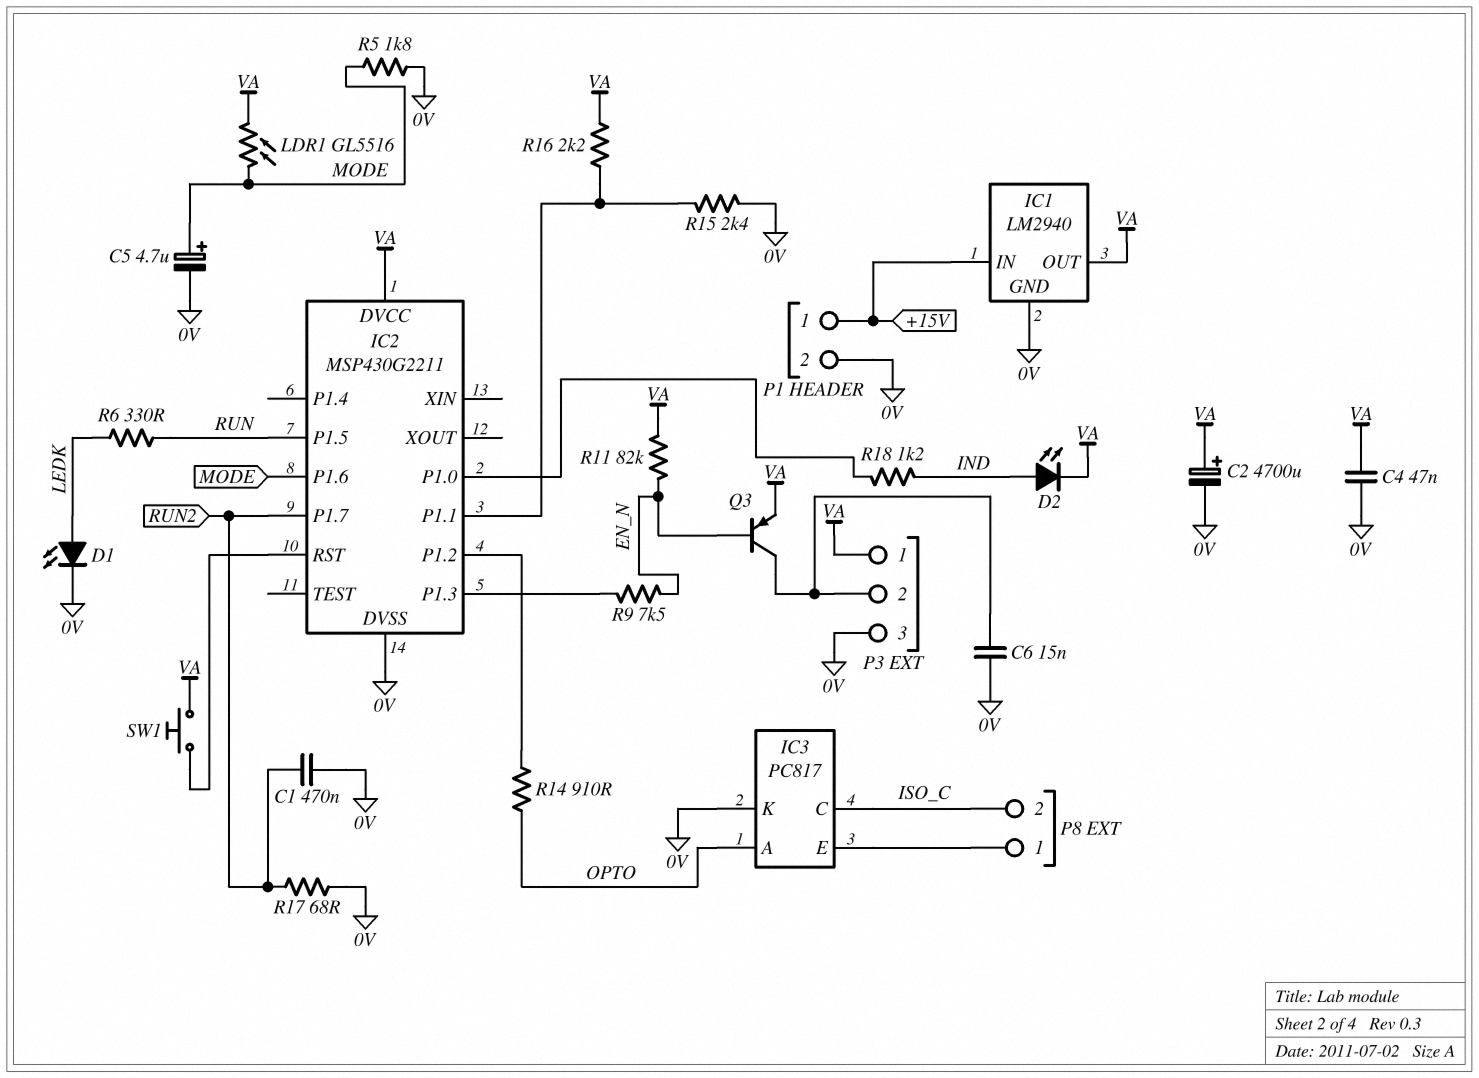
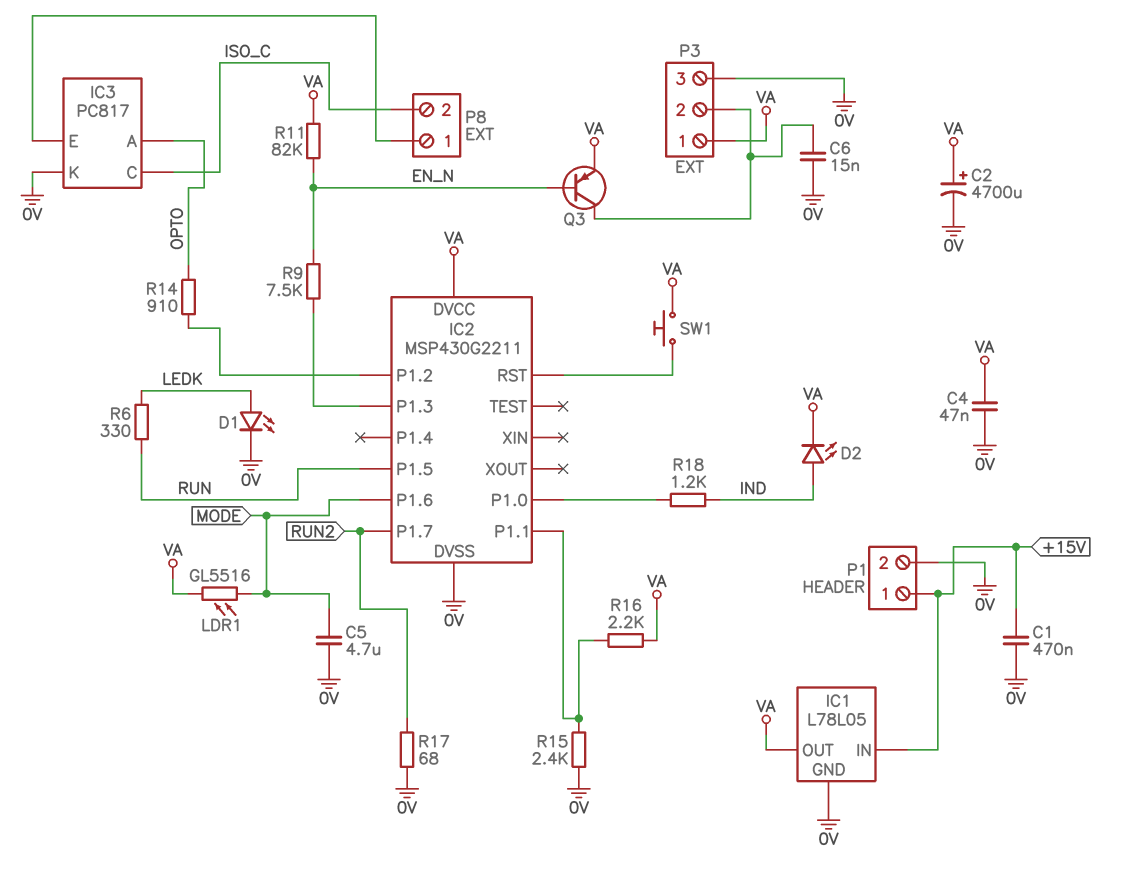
C1: 470nF (0V, RUN2) -> 470nF (+15V, 0V)
C5: 4.7uF (plus MODE, minus 0V) -> 4.7uF (0V, MODE)
IC1: LM2940 -> L78L05
R5: 1.8k (0V, MODE) -> none

